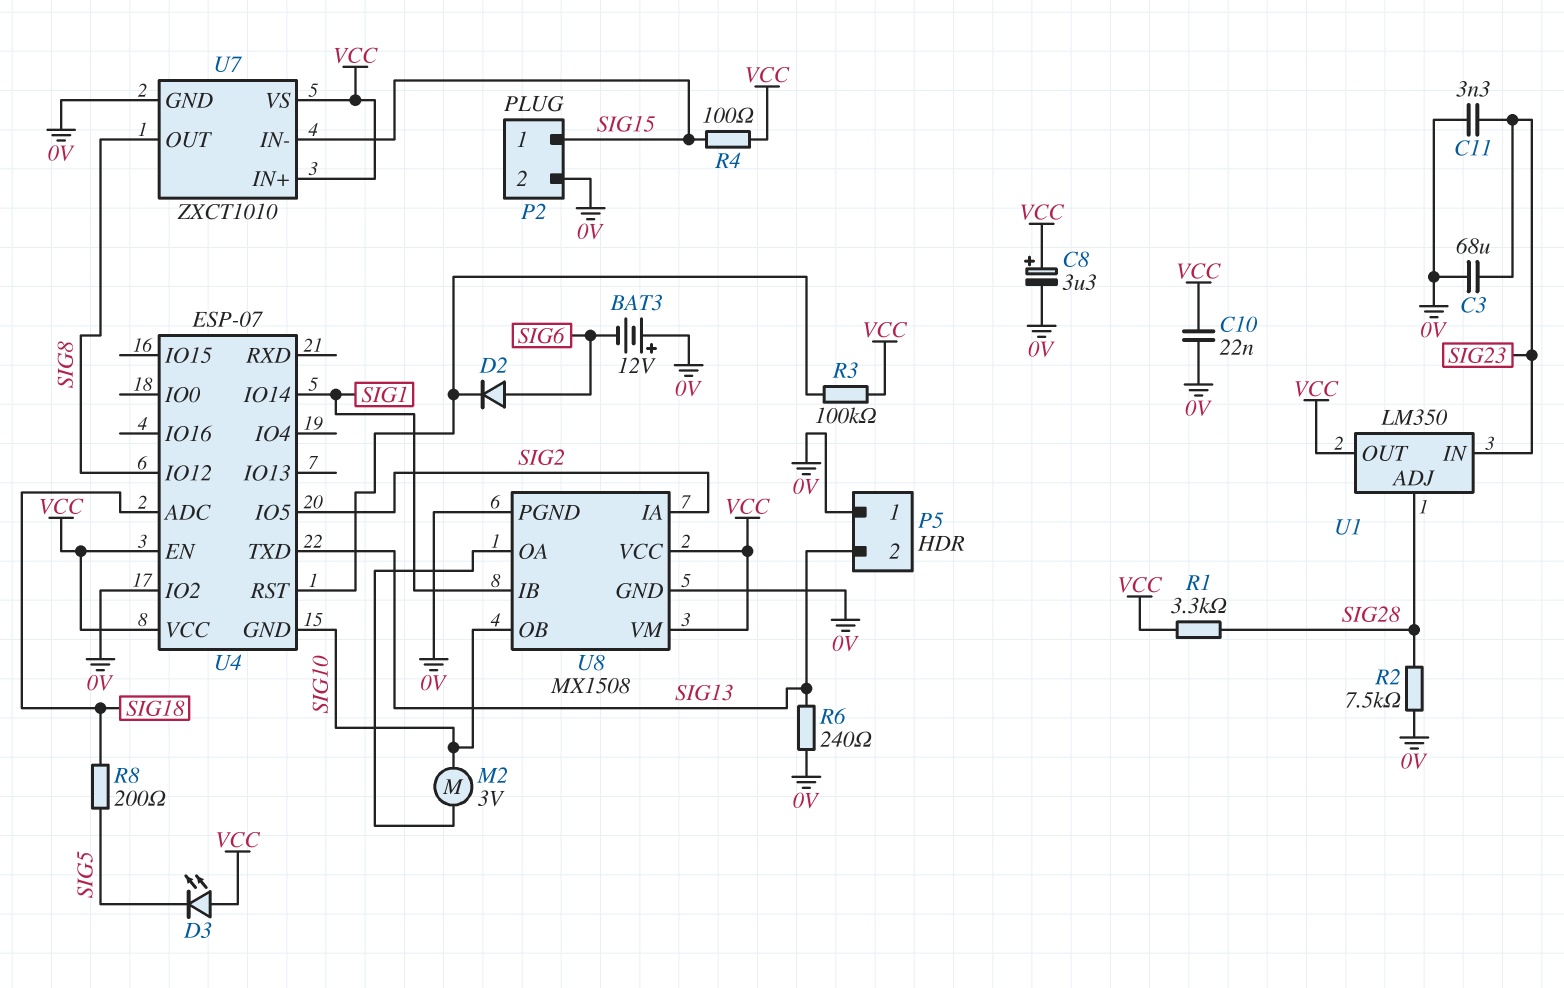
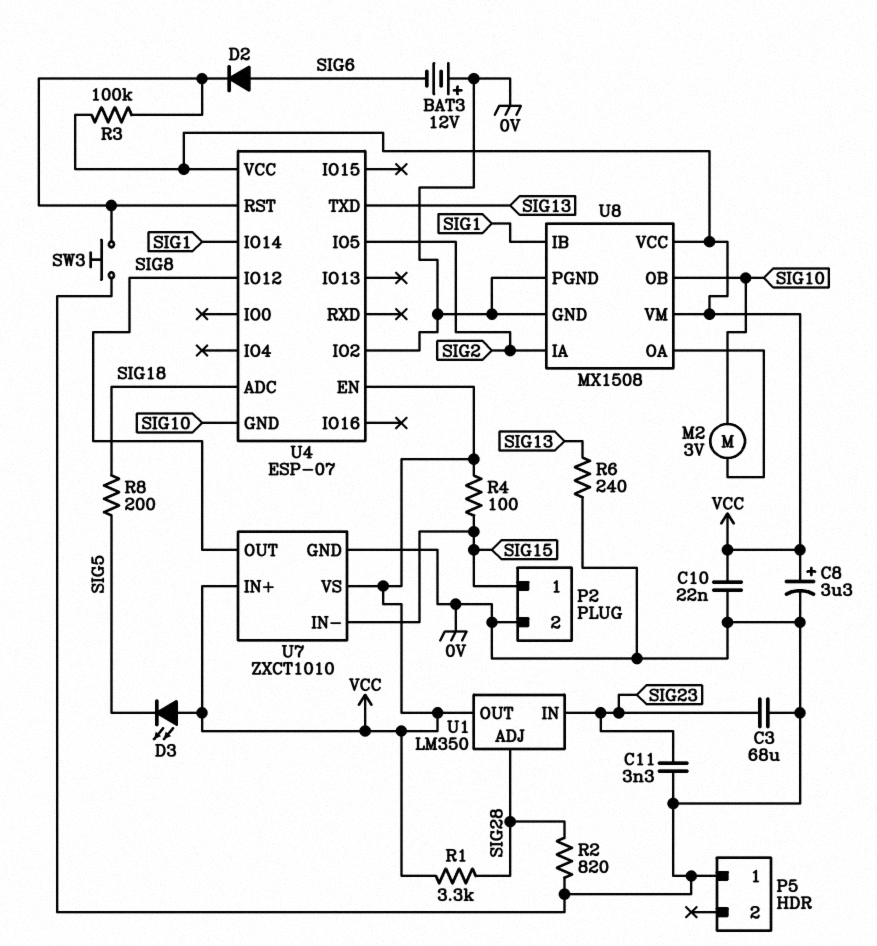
P5 pin 2: SIG13 -> none
R2: 7.5k (0V, SIG28) -> 820 (0V, SIG28)
SW3: none -> button (0V, U4/RST)

